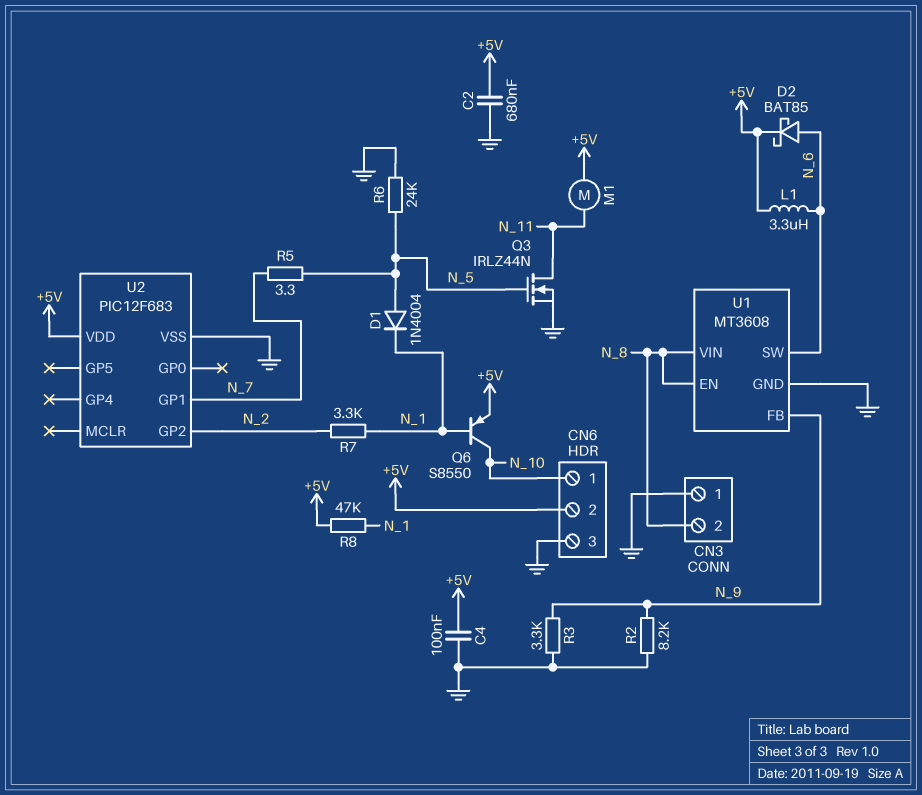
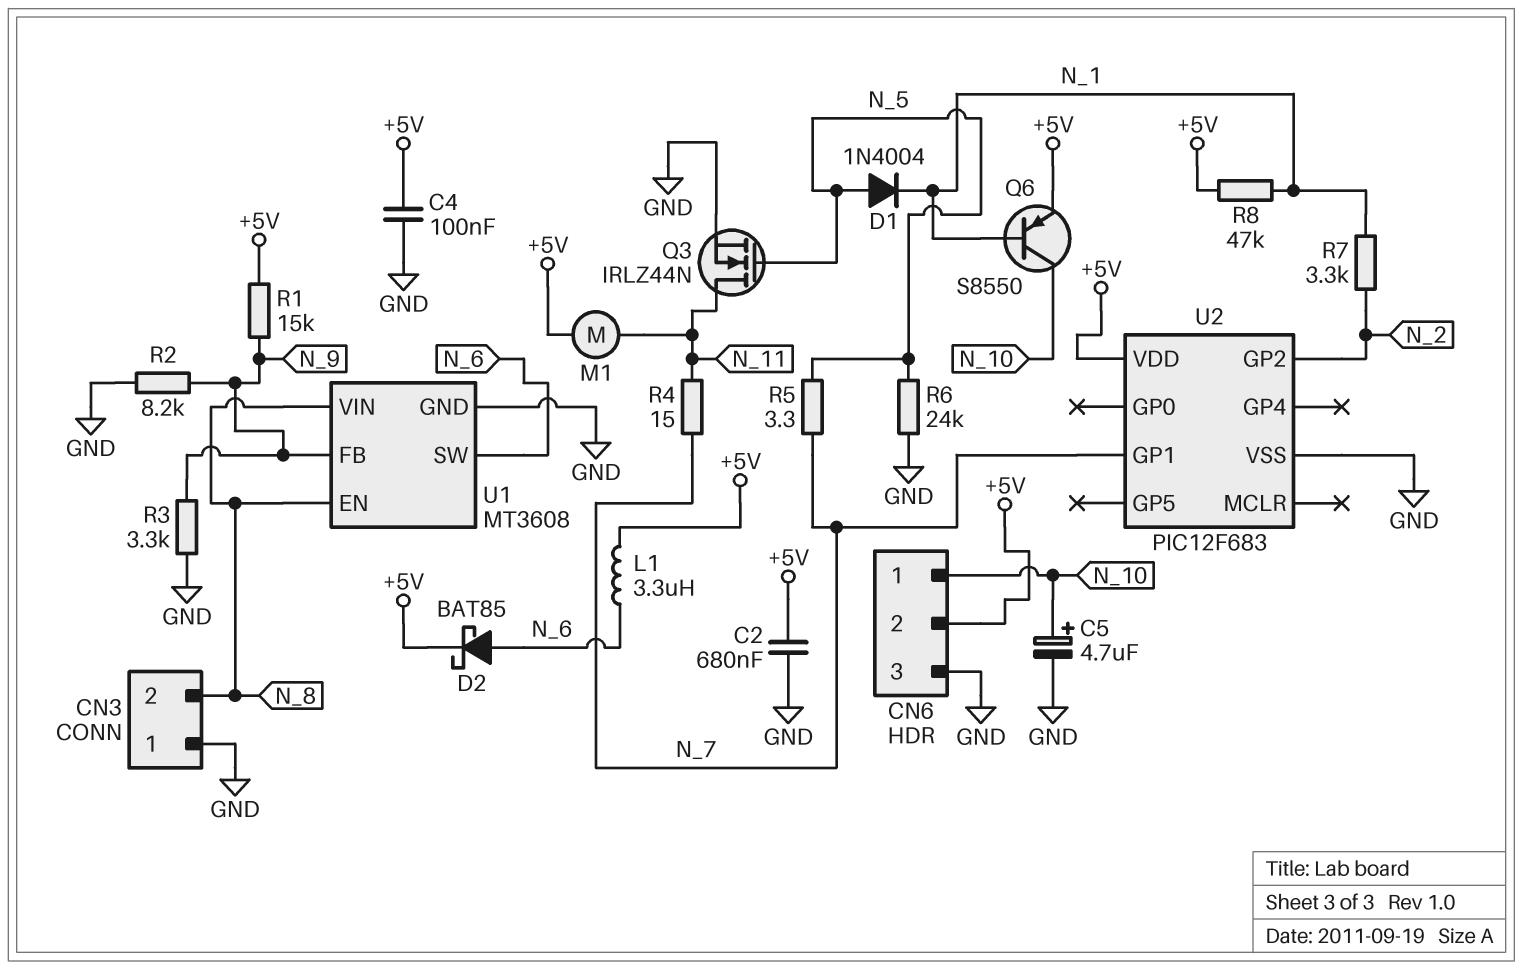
C5: none -> 4.7uF (plus N_10, minus GND)
R1: none -> 15k (+5V, N_9)
R4: none -> 15 (N_7, N_11)

